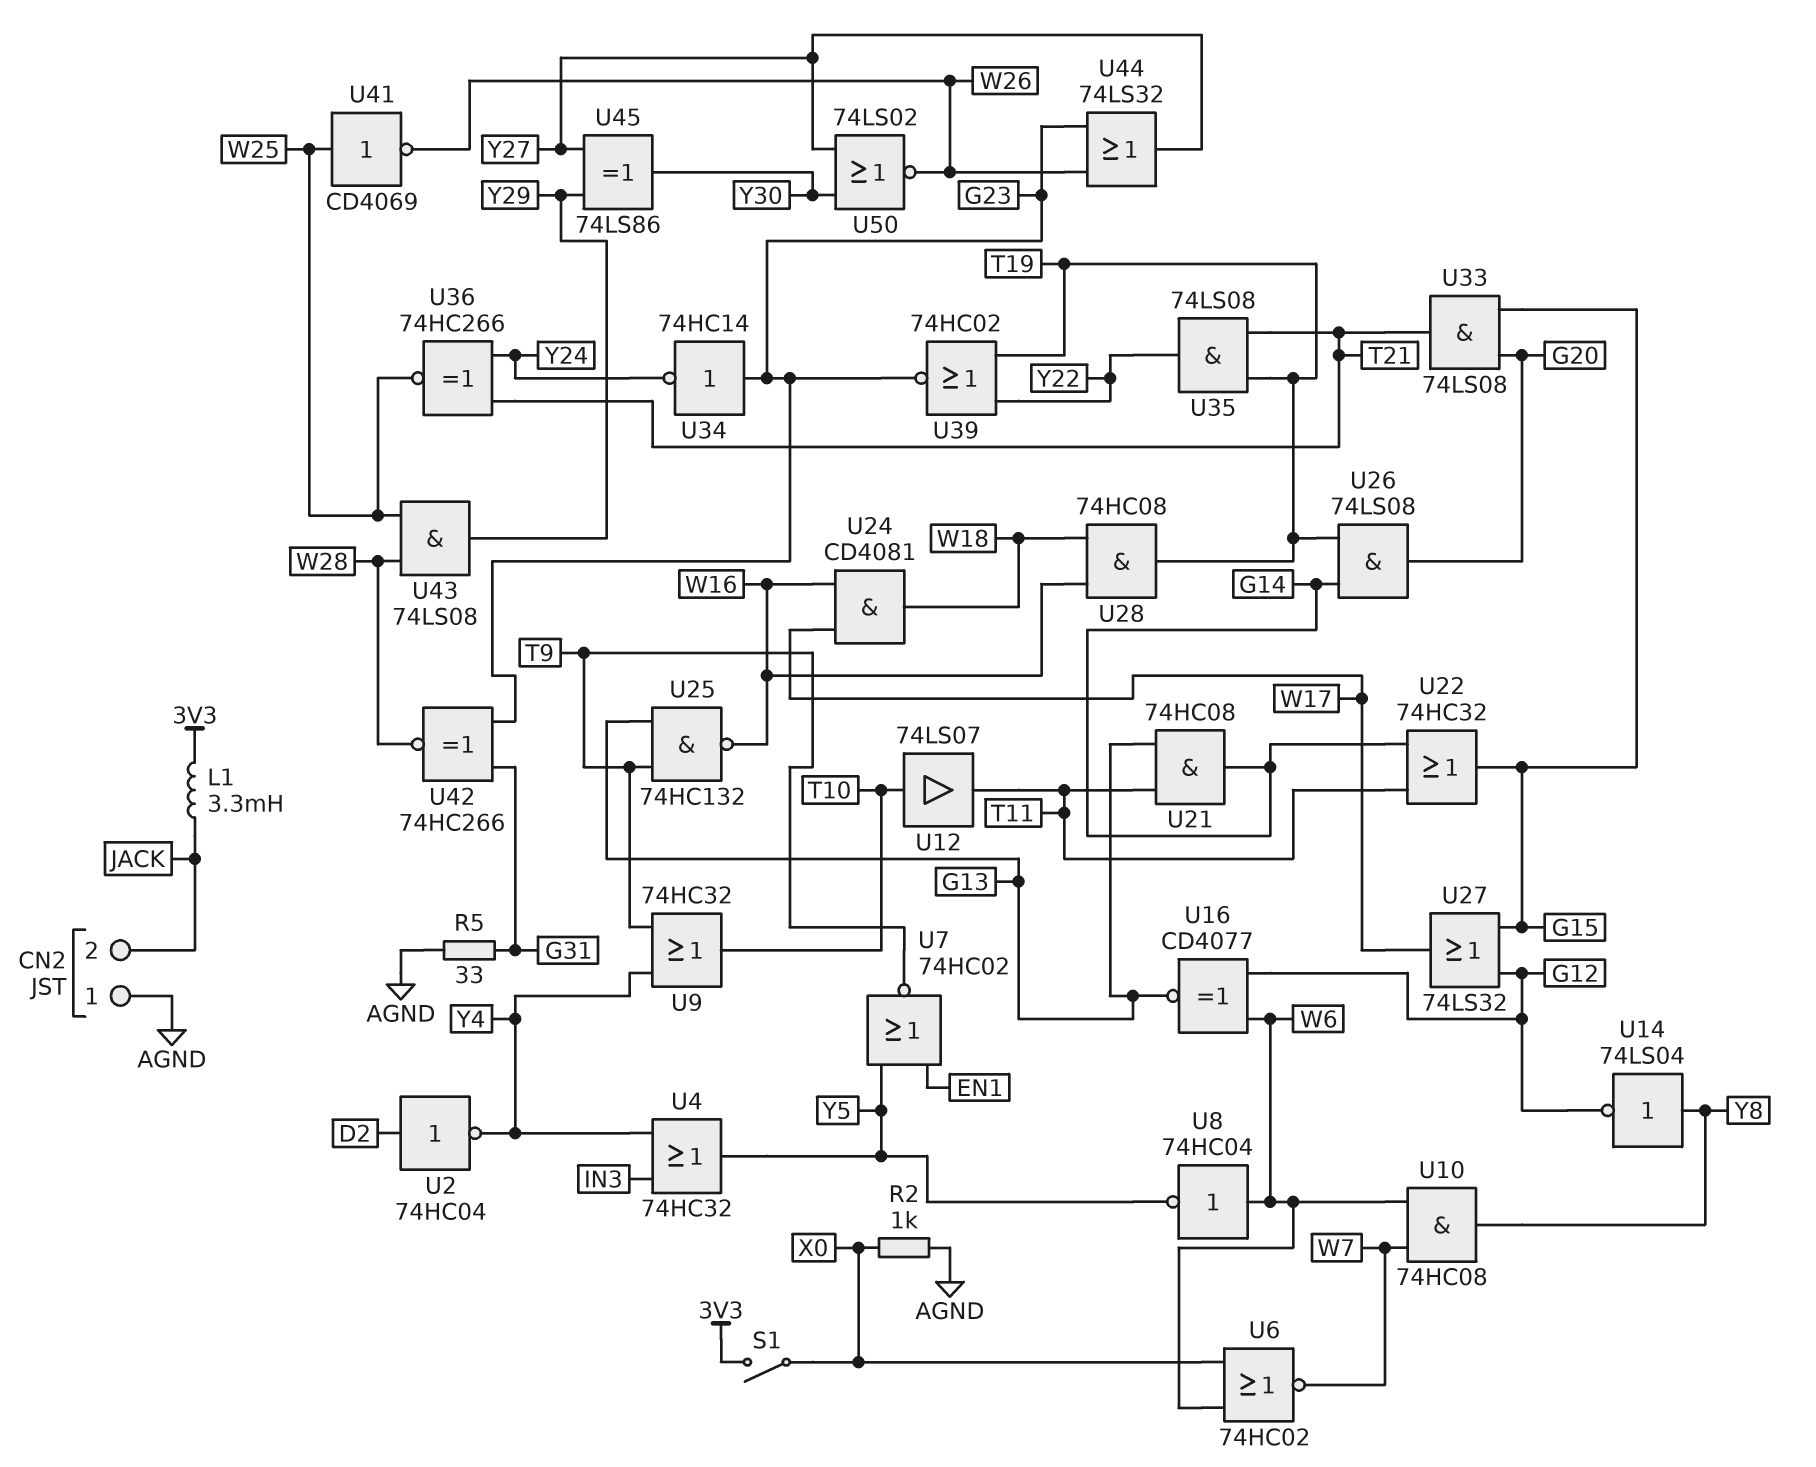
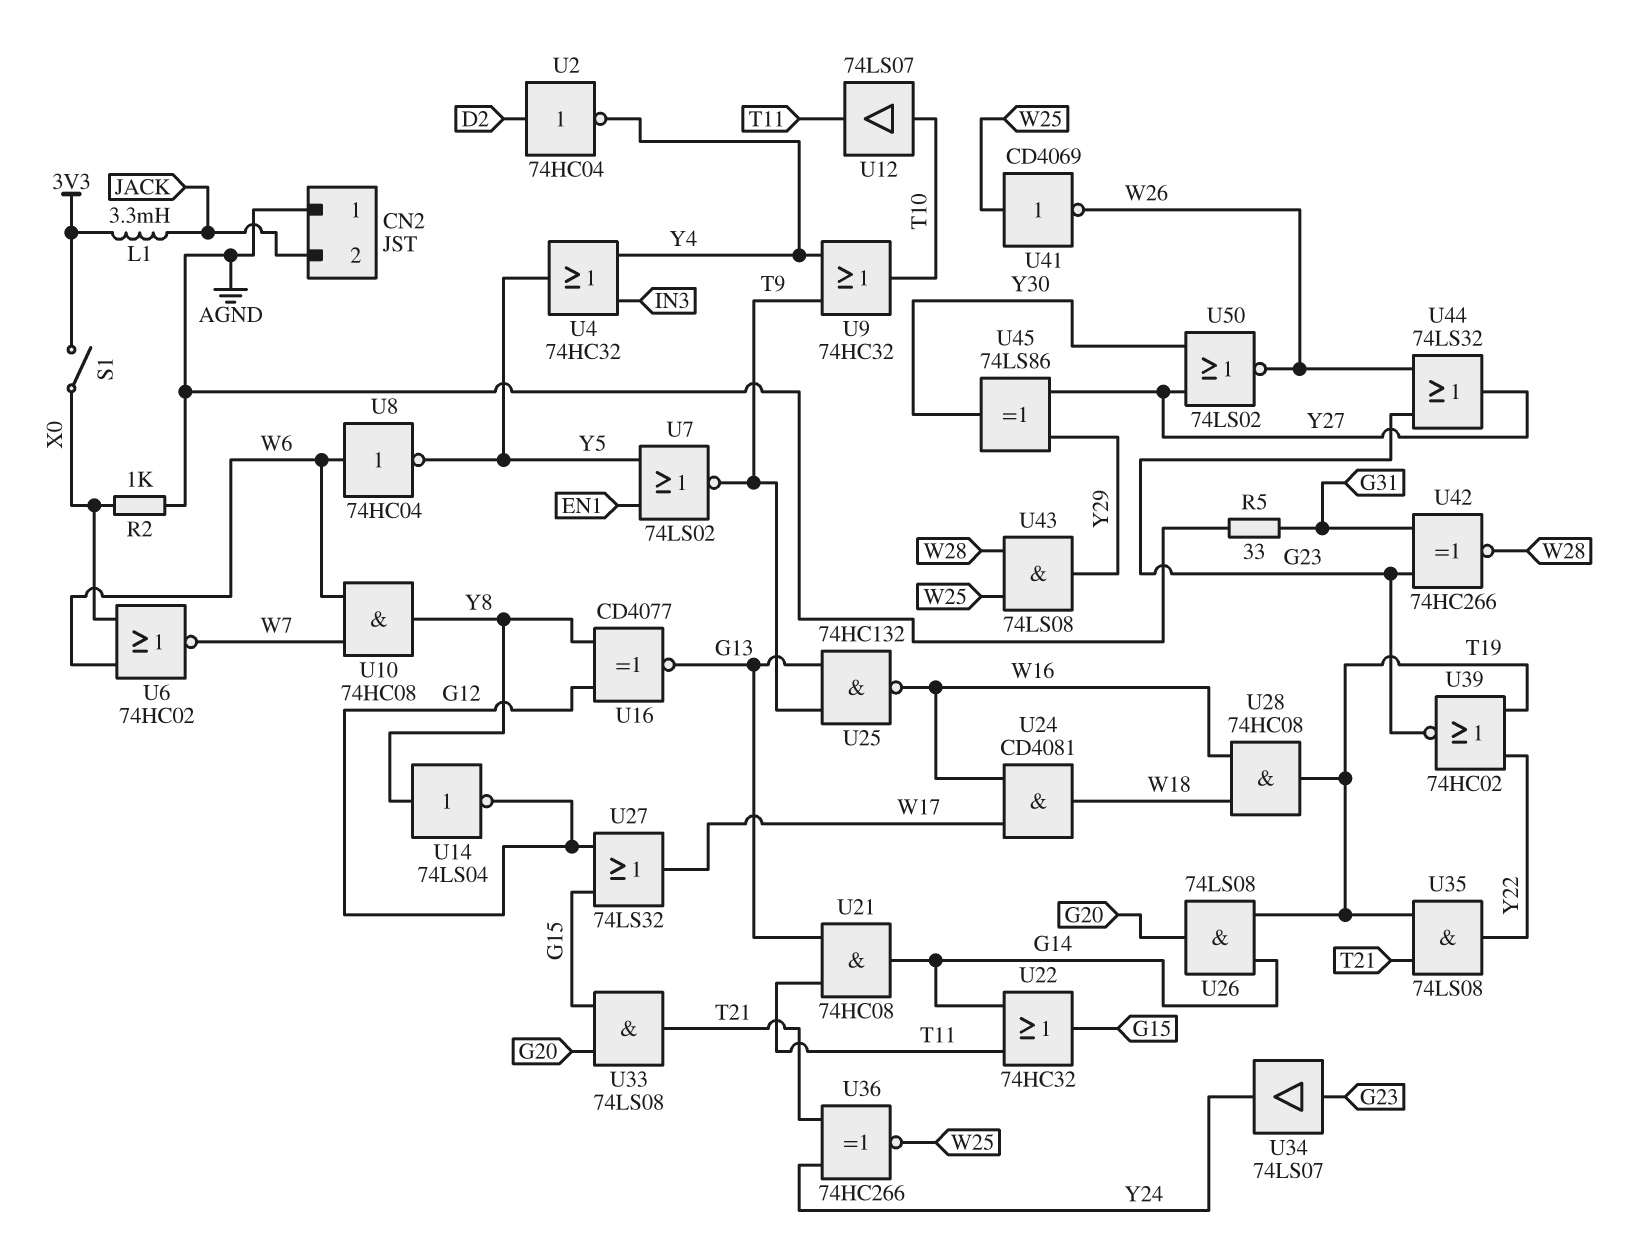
U7: NOR 74HC02 (in EN1, in Y5, out T9) -> NOR 74LS02 (in EN1, in Y5, out T9)
U16: XNOR CD4077 (in G12, in W6, out G13) -> XNOR CD4077 (in G12, in Y8, out G13)
U34: NOT 74HC14 (in G23, out Y24) -> buffer 74LS07 (in G23, out Y24)

